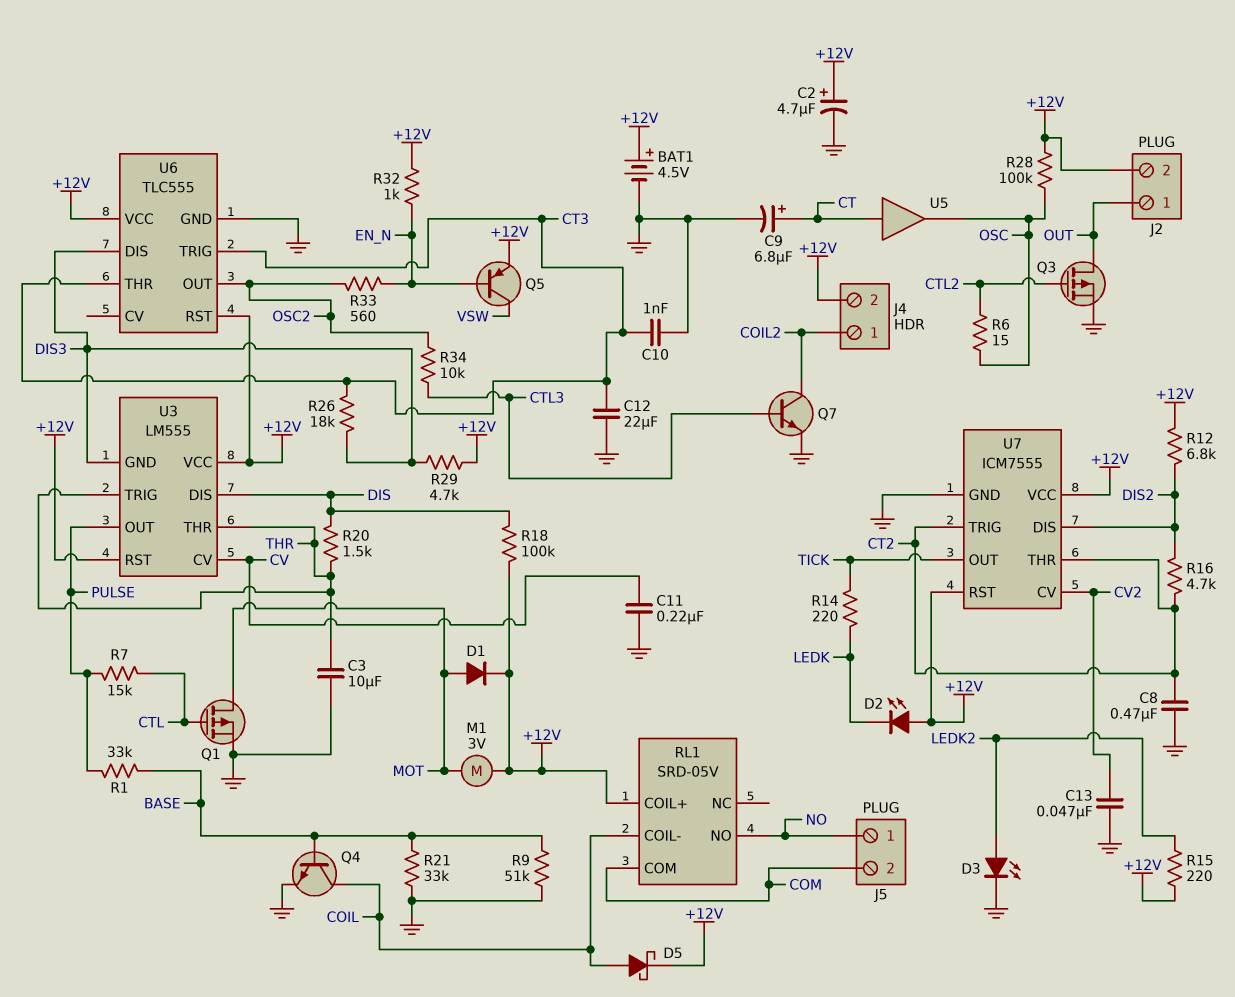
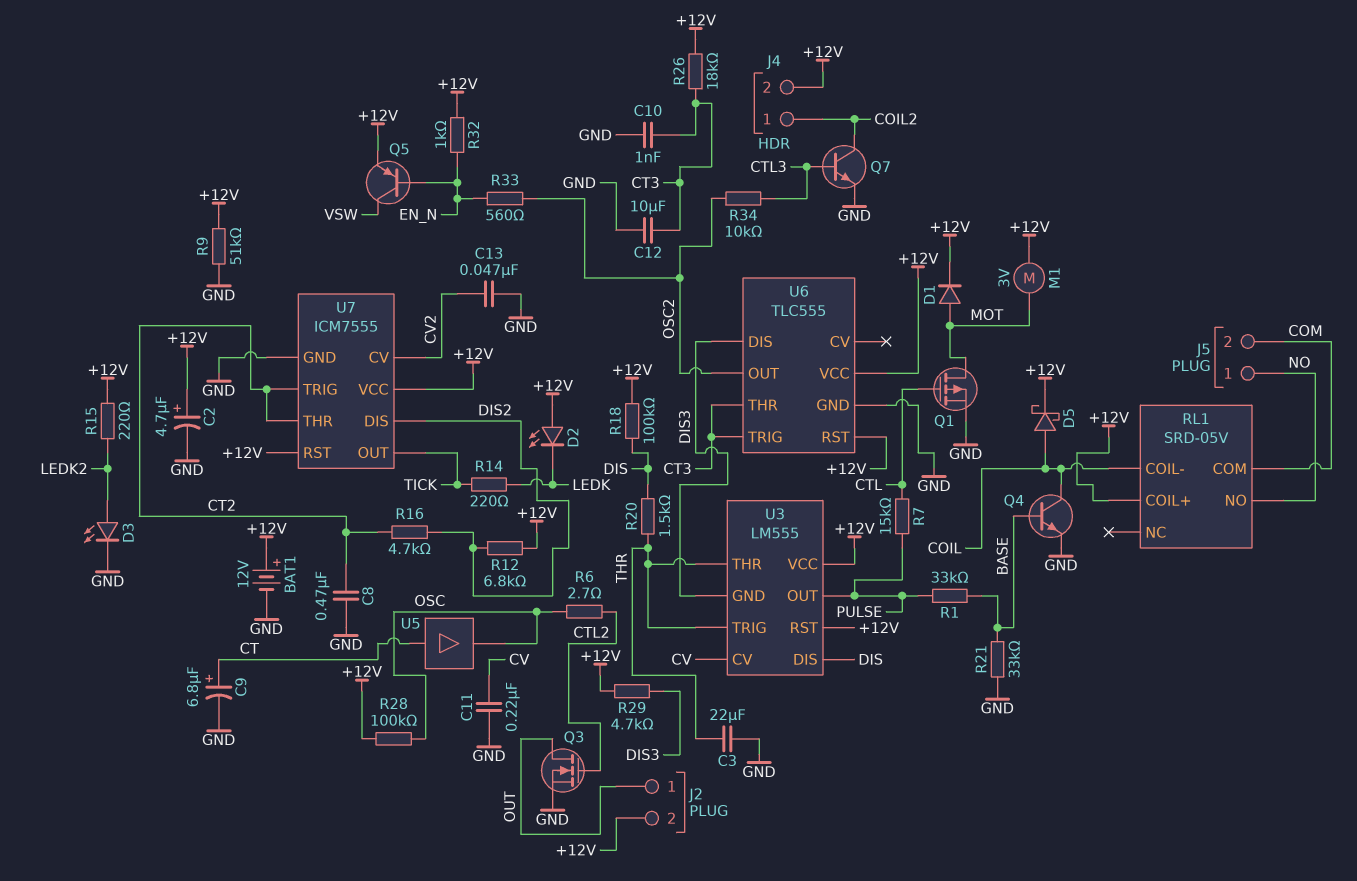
BAT1: 4.5V (plus +12V, minus GND) -> 12V (plus +12V, minus GND)
C3: 10uF (GND, THR) -> 22uF (GND, THR)
C12: 22uF (CT3, GND) -> 10uF (CT3, GND)
Q3: PMOS (G CTL2, D OUT, S GND) -> NMOS (G CTL2, D OUT, S GND)
R6: 15 (CTL2, OSC) -> 2.7 (CTL2, OSC)
R9: 51k (BASE, GND) -> 51k (+12V, GND)
R26: 18k (CT3, DIS3) -> 18k (+12V, CT3)

